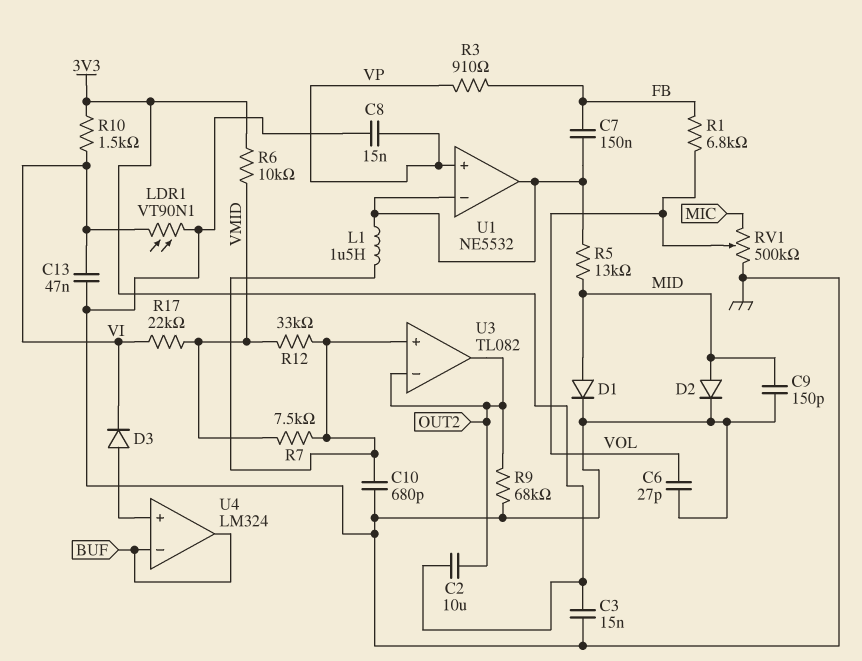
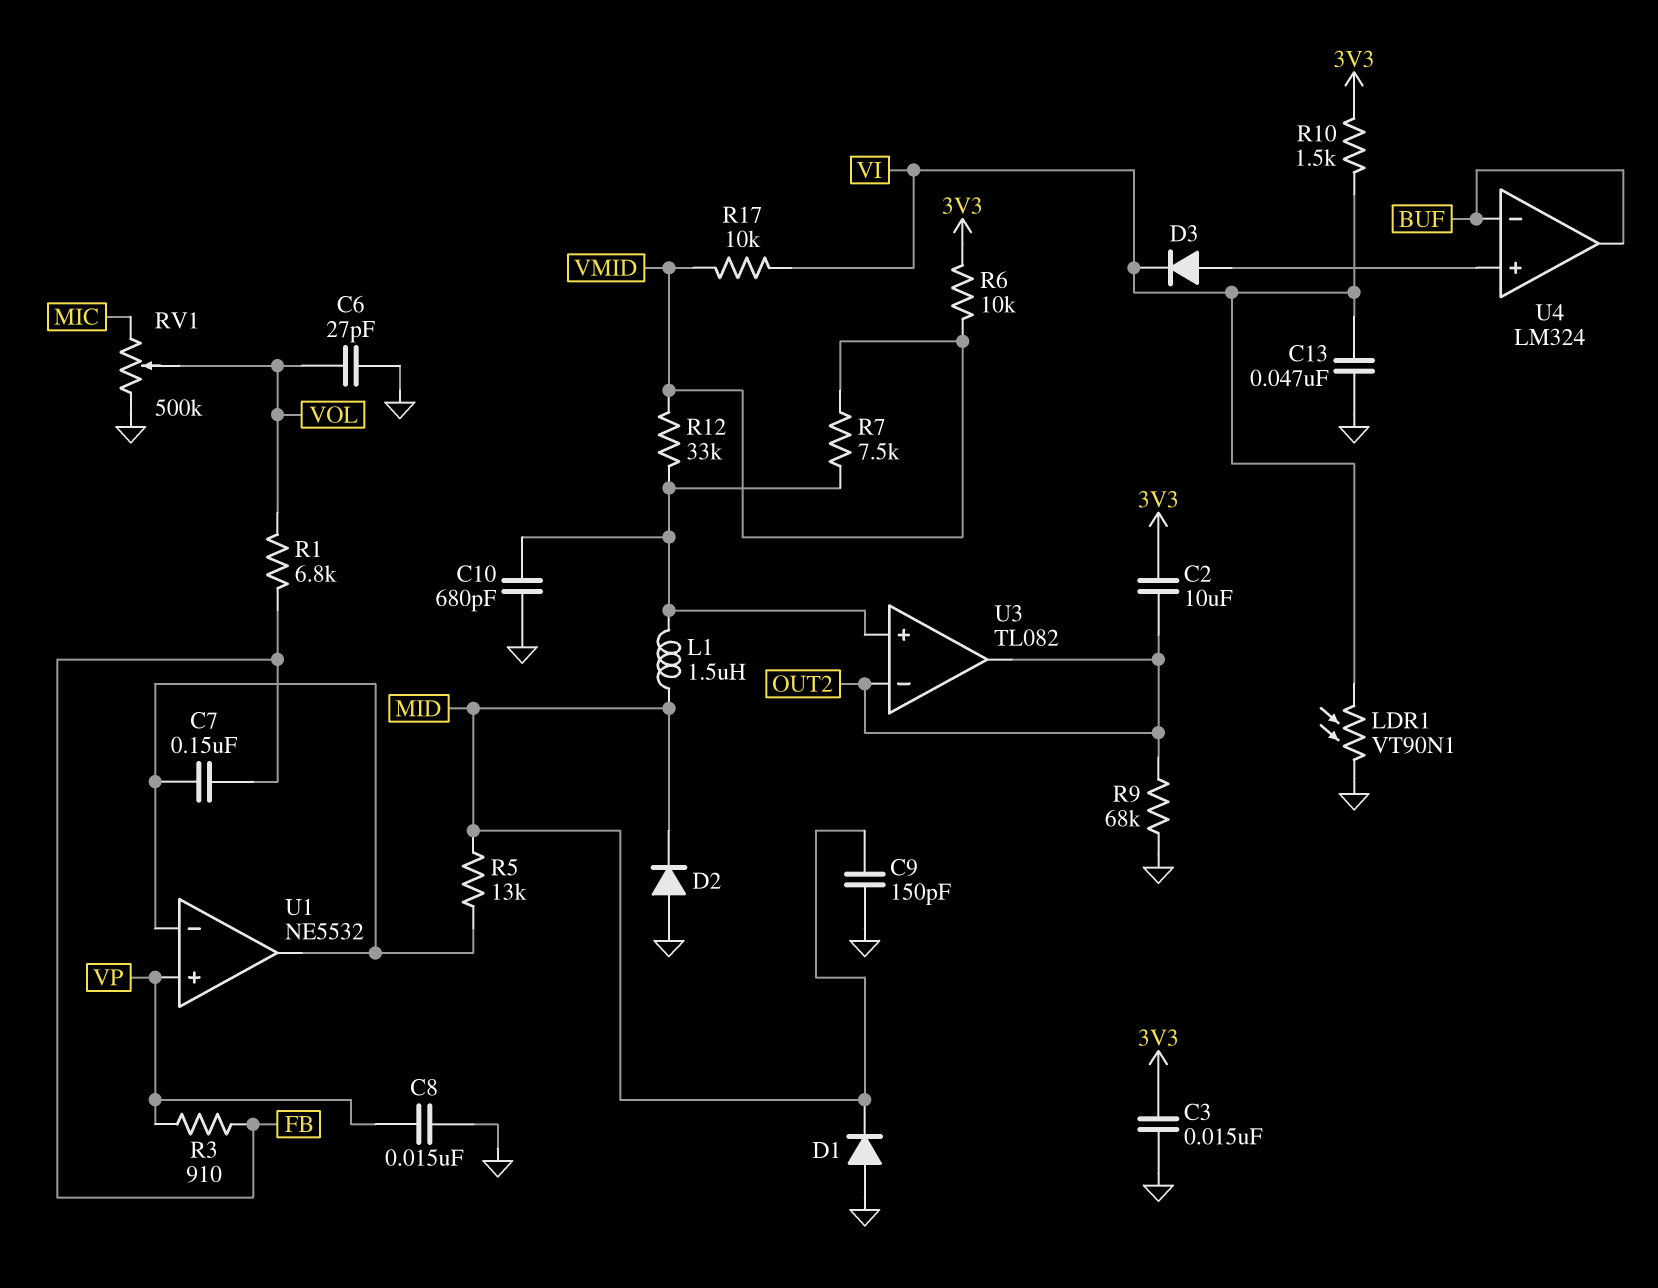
D1: diode (A MID, K GND) -> diode (A GND, K MID)
D2: diode (A MID, K GND) -> diode (A GND, K MID)
L1: 1.5uH (U1/in-, U3/in+) -> 1.5uH (MID, U3/in+)
R17: 22k (VI, VMID) -> 10k (VI, VMID)

